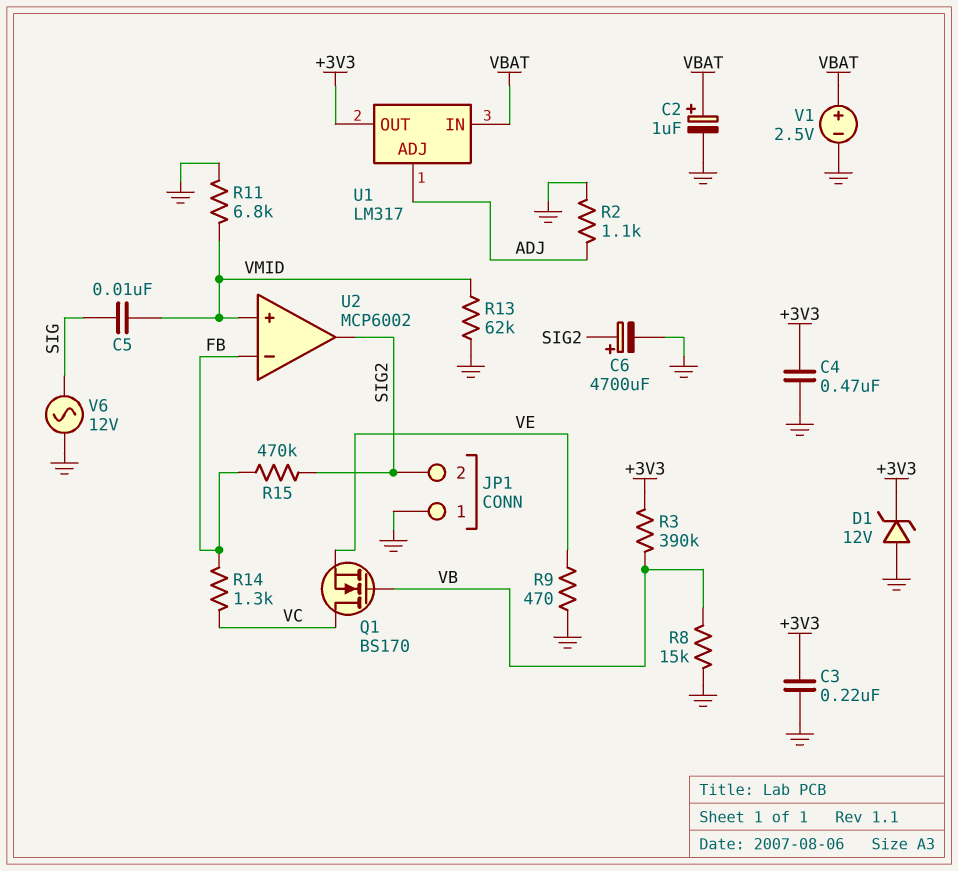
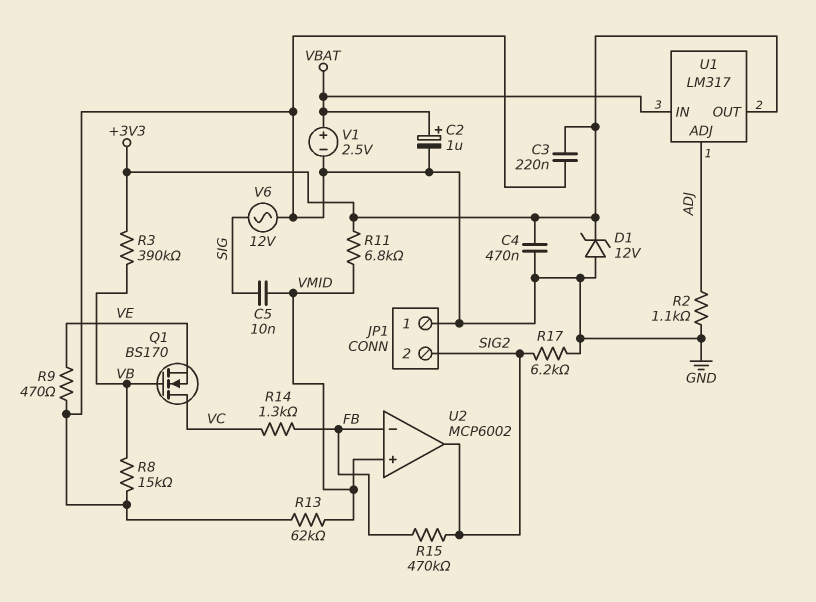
C6: 4700uF (plus SIG2, minus GND) -> none
R11: 6.8k (GND, VMID) -> 6.8k (+3V3, VMID)
R17: none -> 6.2k (GND, SIG2)

